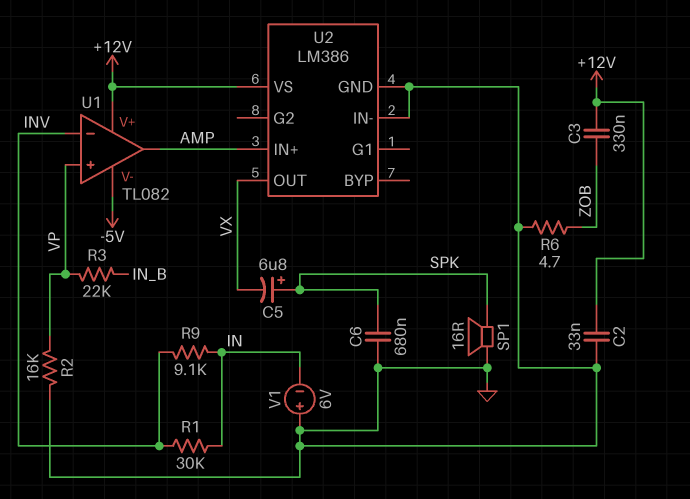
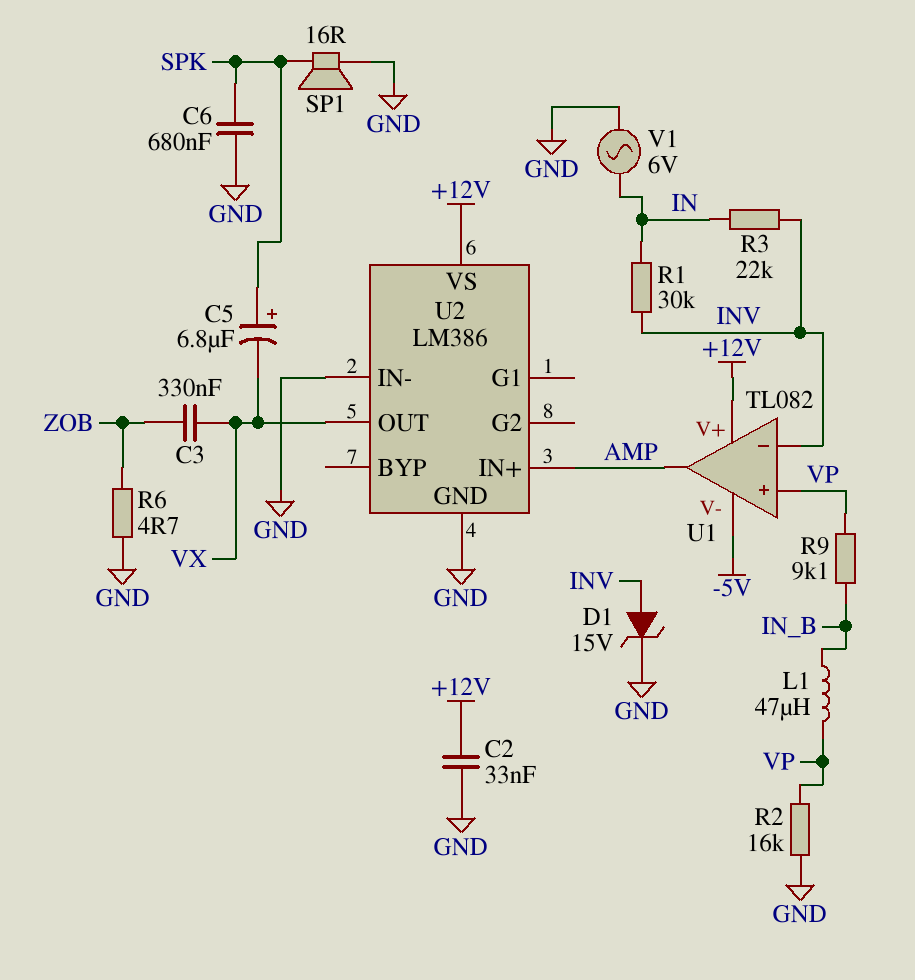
C3: 330nF (+12V, ZOB) -> 330nF (VX, ZOB)
D1: none -> zener 15V (A INV, K GND)
L1: none -> 47uH (IN_B, VP)
R3: 22k (IN_B, VP) -> 22k (IN, INV)
R9: 9.1k (IN, INV) -> 9.1k (IN_B, VP)
V1: 6V (plus GND, minus IN) -> AC 6V (GND, IN)

